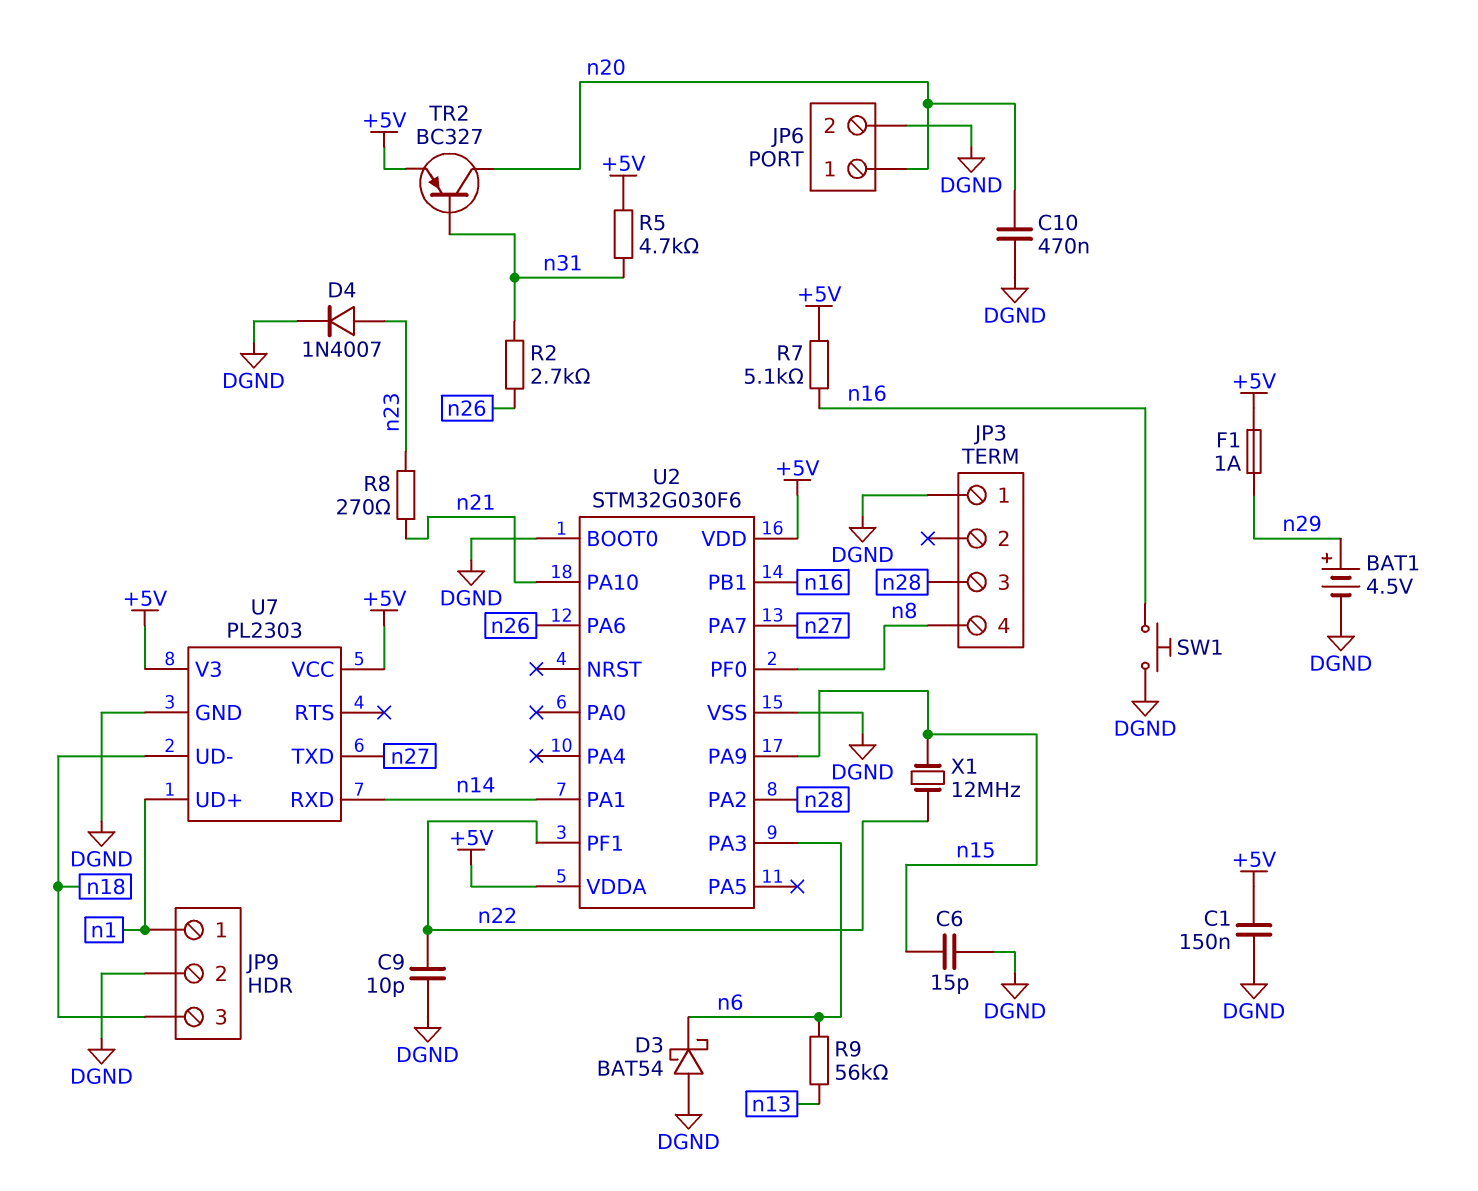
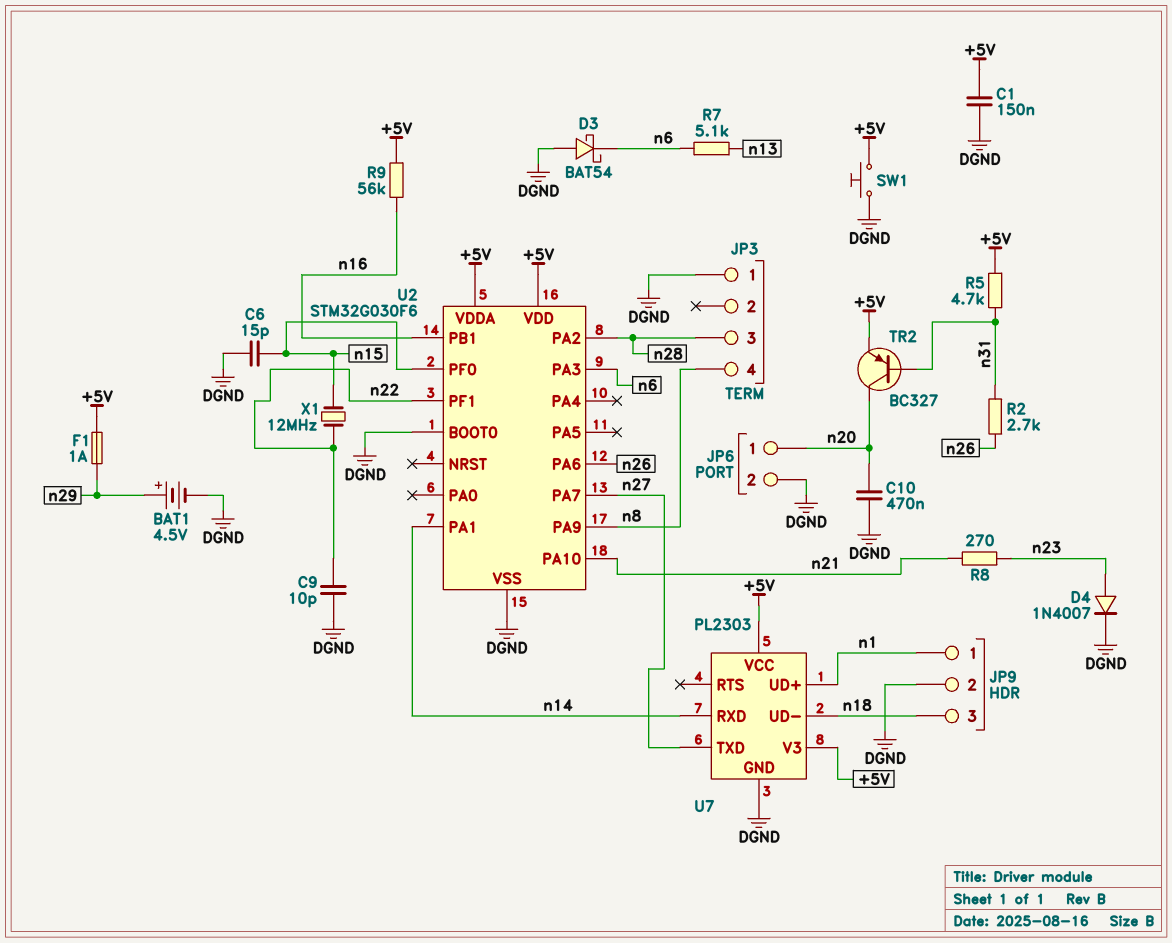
R7: 5.1k (+5V, n16) -> 5.1k (n6, n13)
R9: 56k (n6, n13) -> 56k (+5V, n16)
SW1: button (DGND, n16) -> button (+5V, DGND)
U2 pin PA9: n15 -> n8
U2 pin PF0: n8 -> n15

